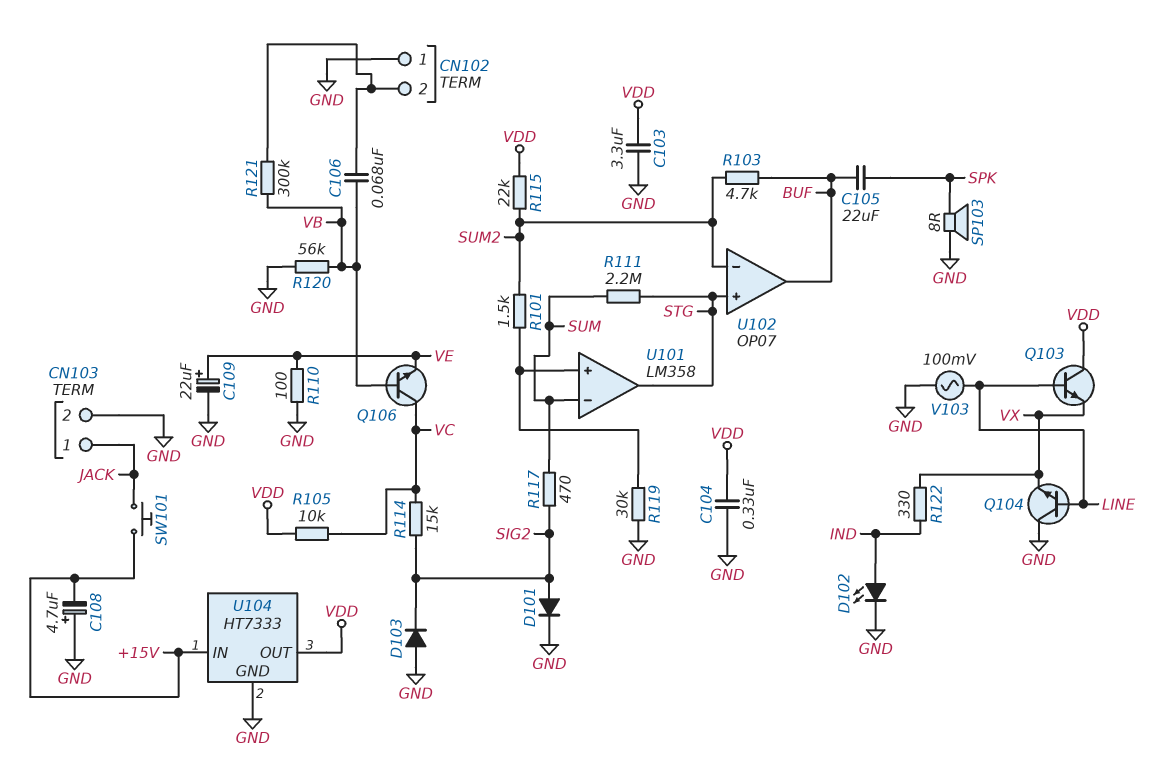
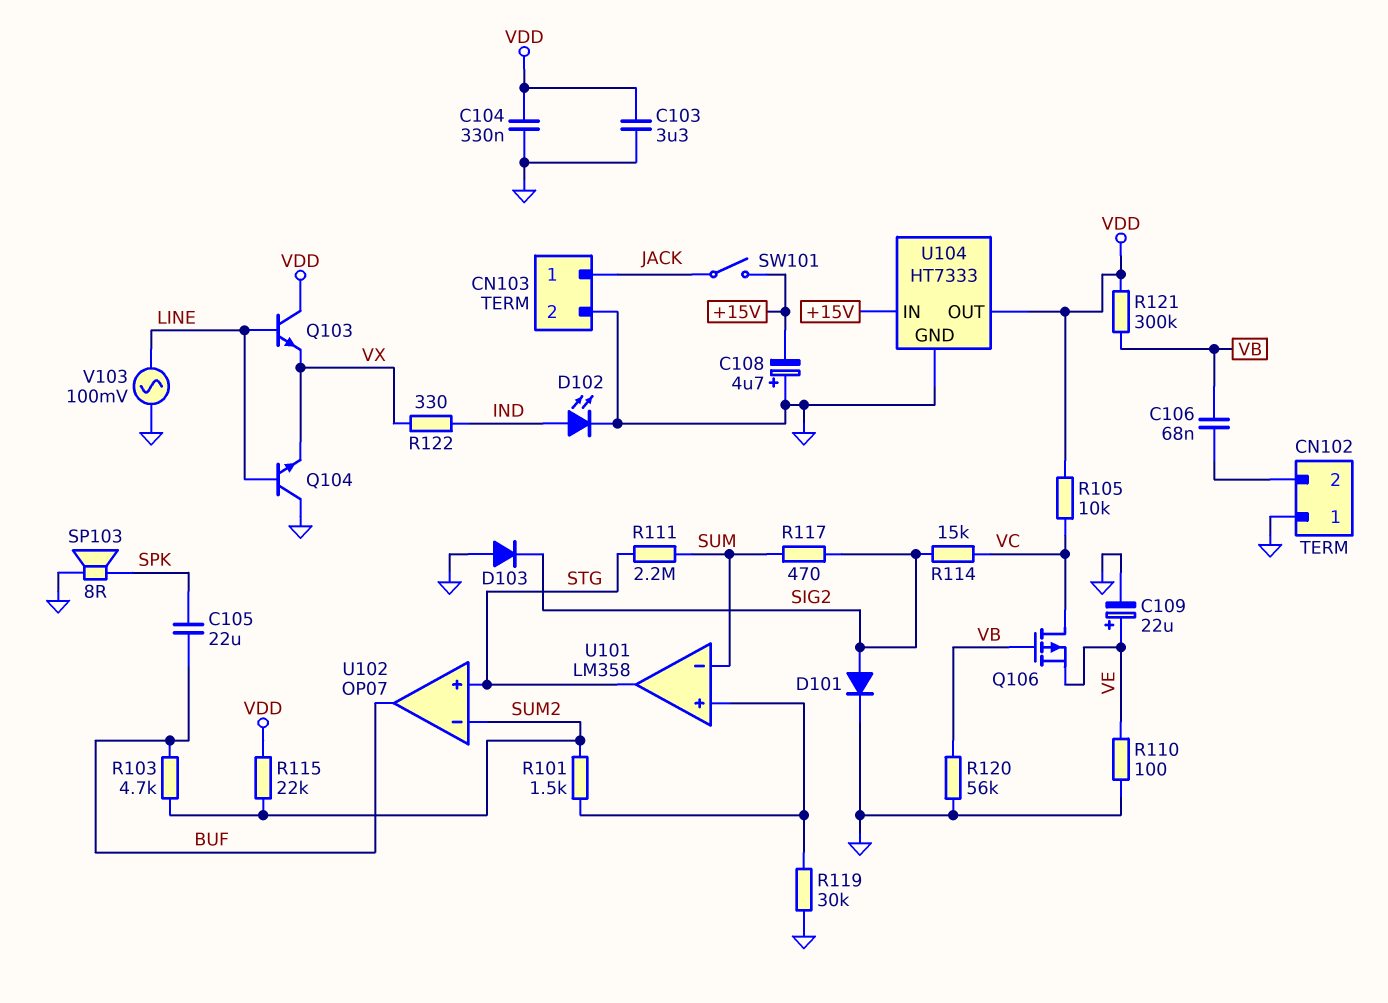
Q106: NPN (B VB, C VC, E VE) -> PMOS (G VB, D VC, S VE)
R121: 300k (CN102/2, VB) -> 300k (VB, VDD)
SW101: button (+15V, JACK) -> switch (+15V, JACK)

